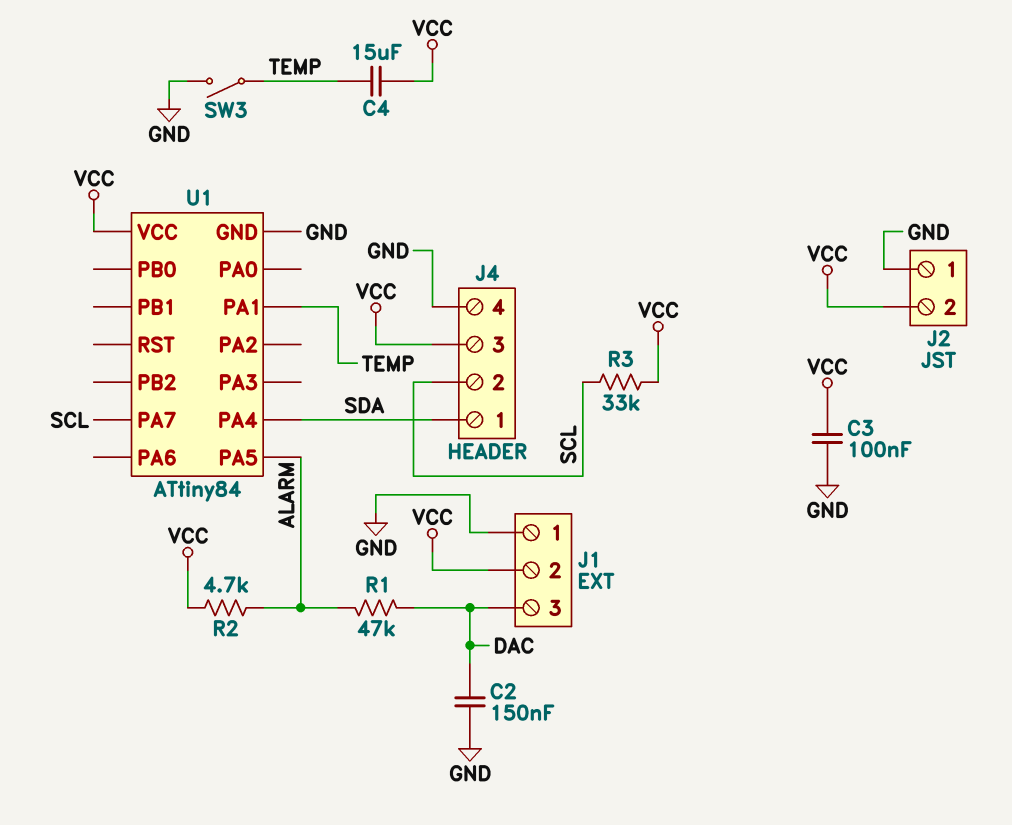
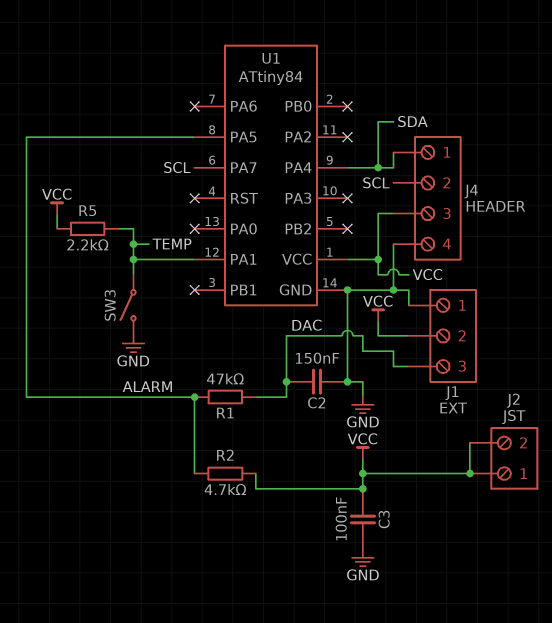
C4: 15uF (TEMP, VCC) -> none
J2 pin 1: GND -> VCC
R3: 33k (SCL, VCC) -> none
R5: none -> 2.2k (TEMP, VCC)

